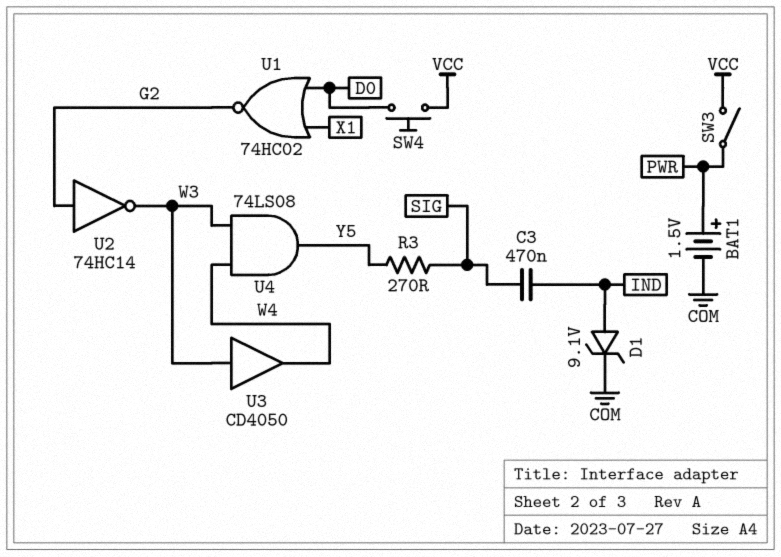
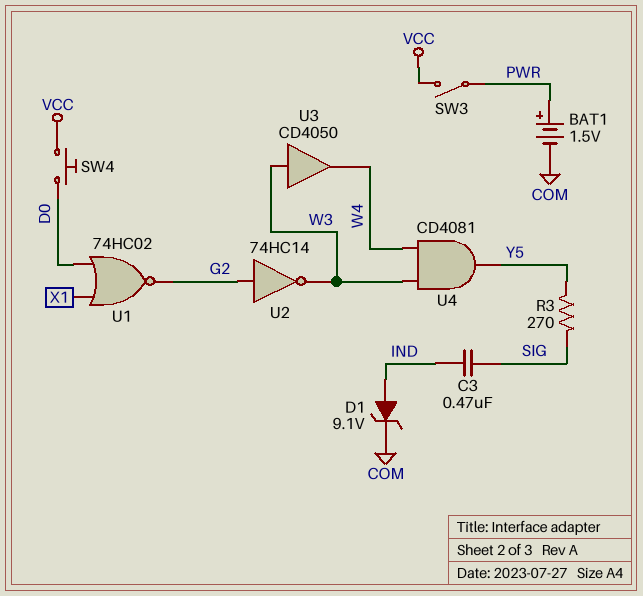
U4: AND 74LS08 (in W3, in W4, out Y5) -> AND CD4081 (in W3, in W4, out Y5)

